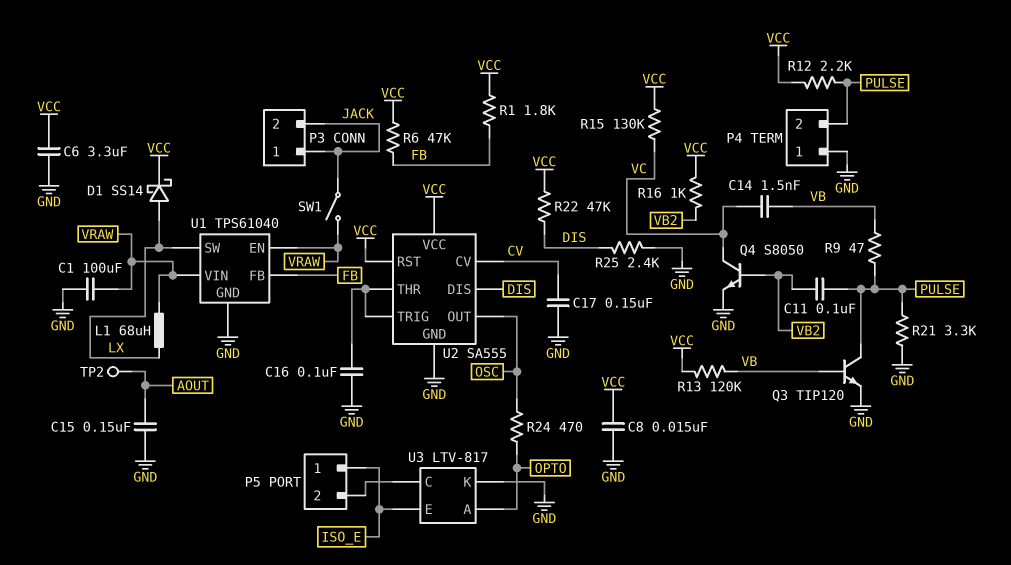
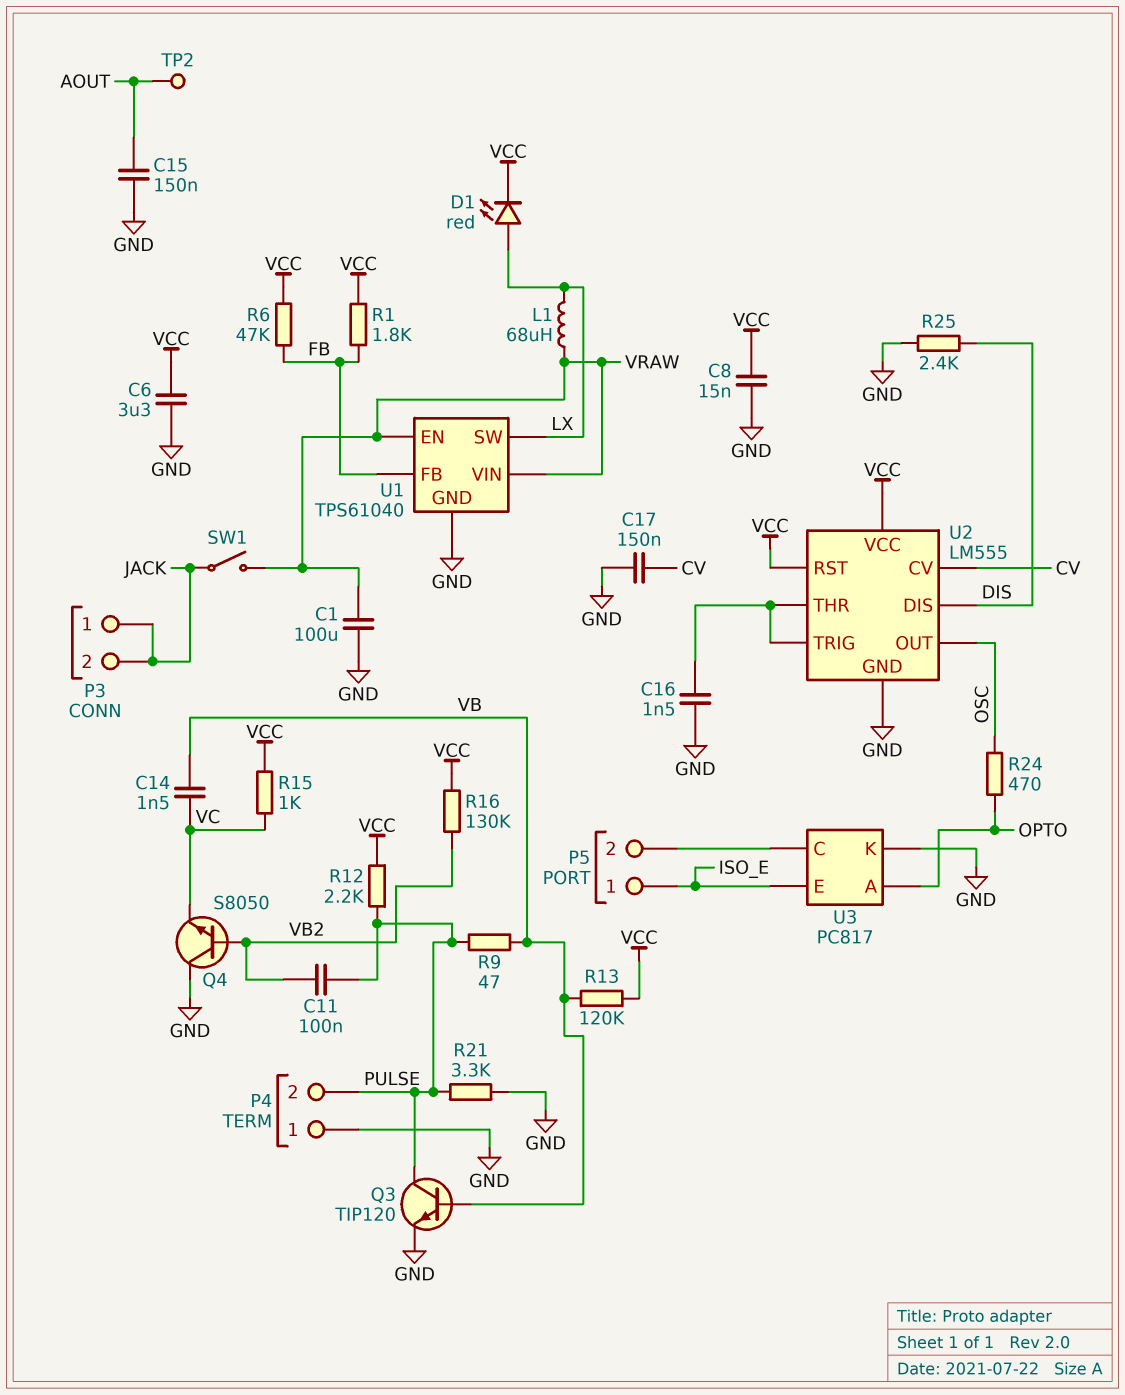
C16: 100nF (GND, U2/THR) -> 1.5nF (GND, U2/THR)
D1: schottky SS14 (A LX, K VCC) -> LED red (A LX, K VCC)
Q4: NPN S8050 (B VB2, C VC, E GND) -> NPN S8050 (B VB2, C GND, E VC)
R15: 130k (VC, VCC) -> 1k (VC, VCC)
R16: 1k (VB2, VCC) -> 130k (VB2, VCC)
R22: 47k (DIS, VCC) -> none
U2: SA555 -> LM555
U3: LTV-817 -> PC817

